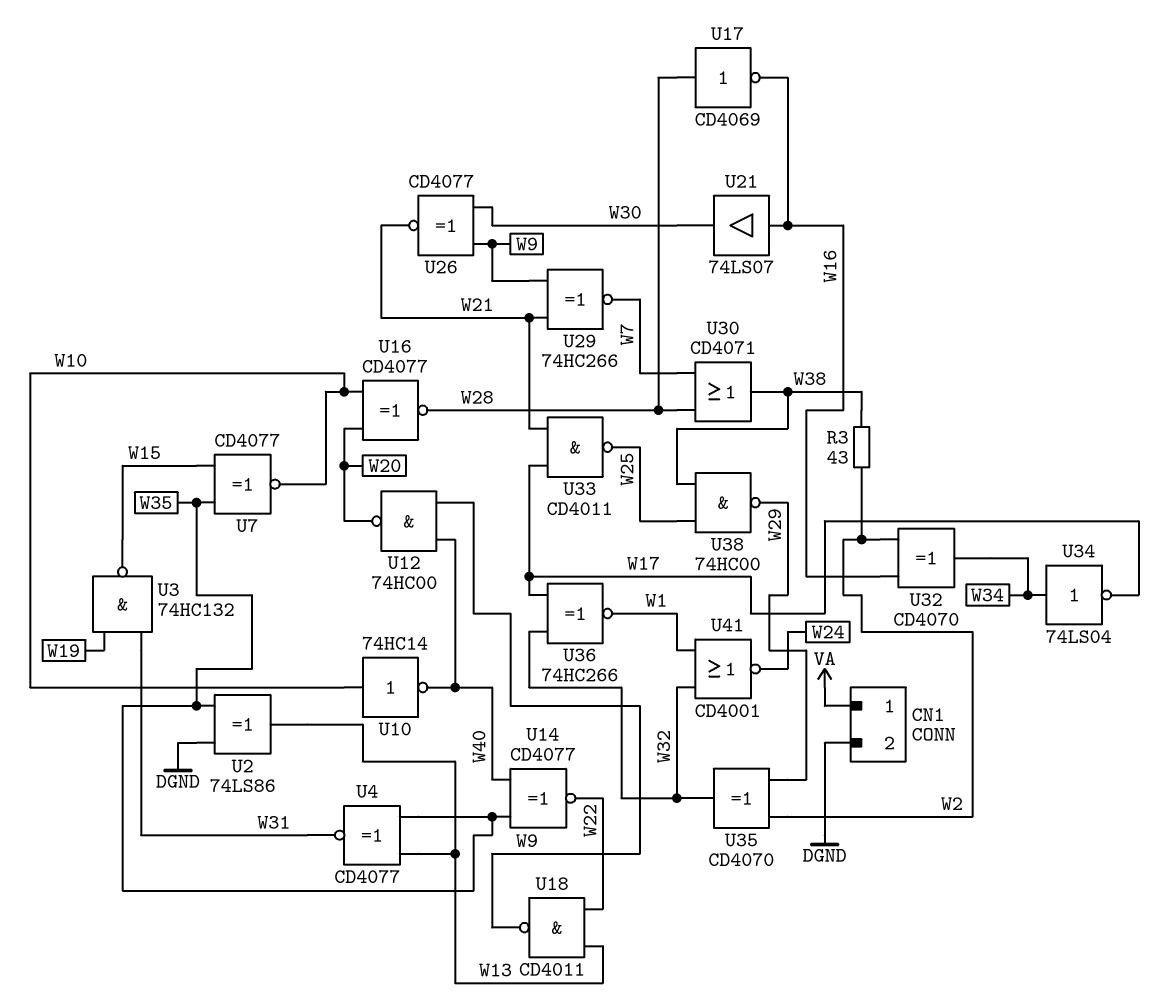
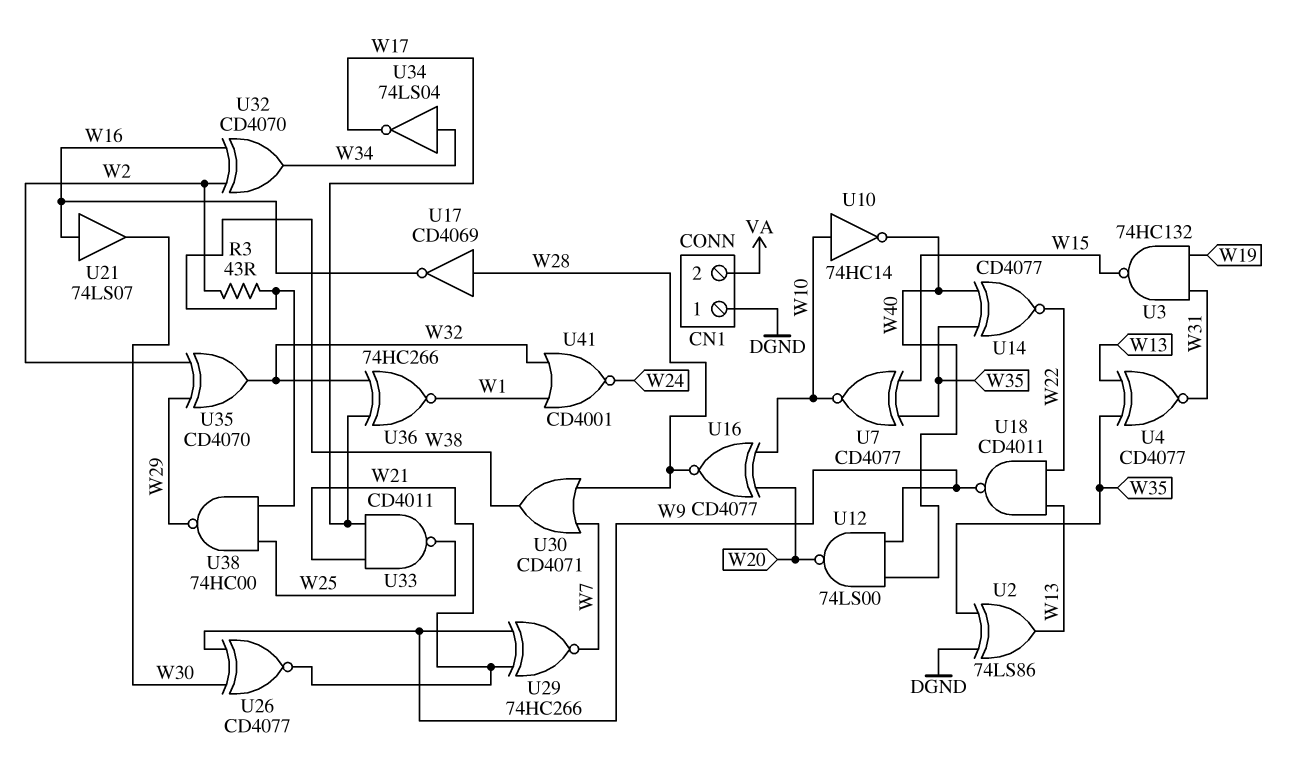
CN1 pin 1: VA -> DGND
CN1 pin 2: DGND -> VA
U12: NAND 74HC00 (in W9, in W40, out W20) -> NAND 74LS00 (in W9, in W40, out W20)

